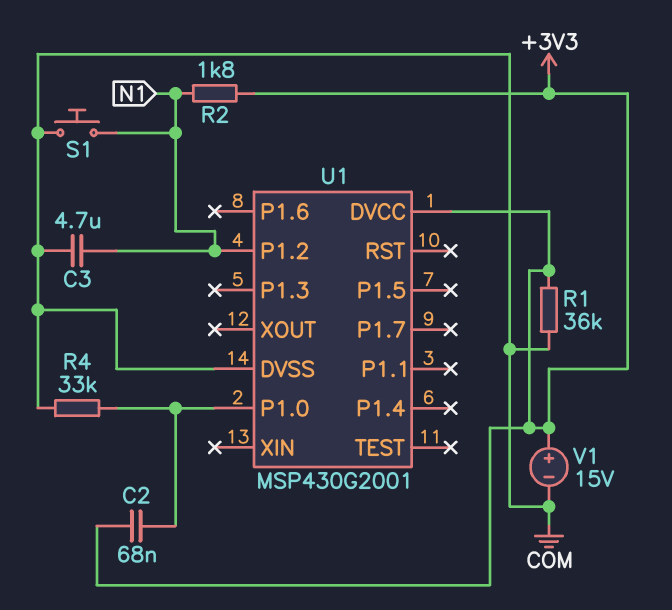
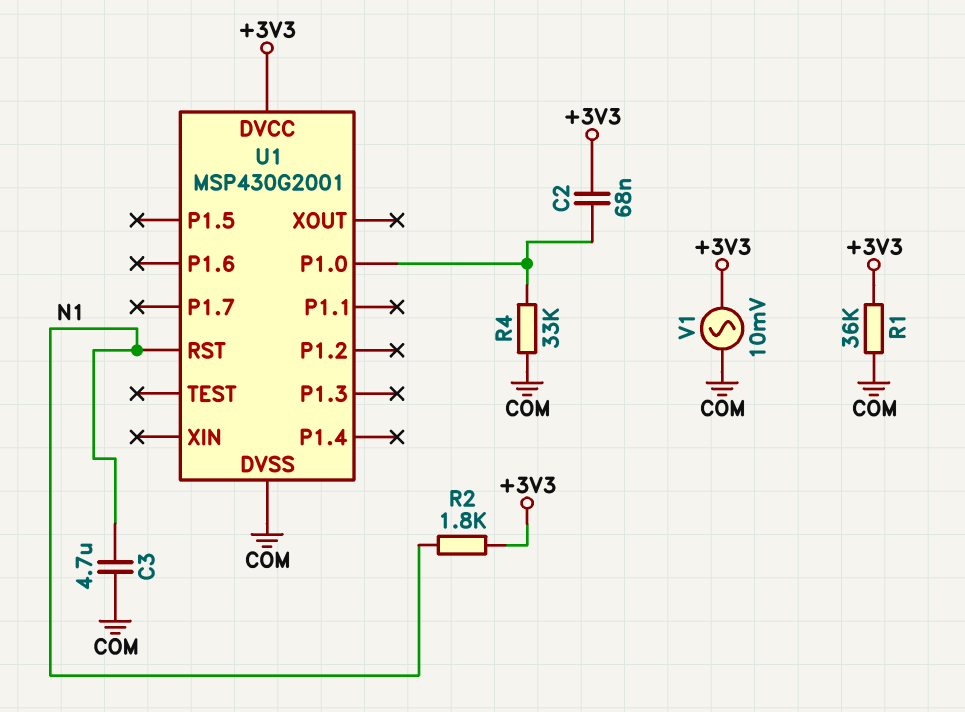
S1: button (COM, N1) -> none
U1 pin P1.2: N1 -> none
U1 pin RST: none -> N1
V1: 15V (plus +3V3, minus COM) -> AC 10mV (+3V3, COM)

